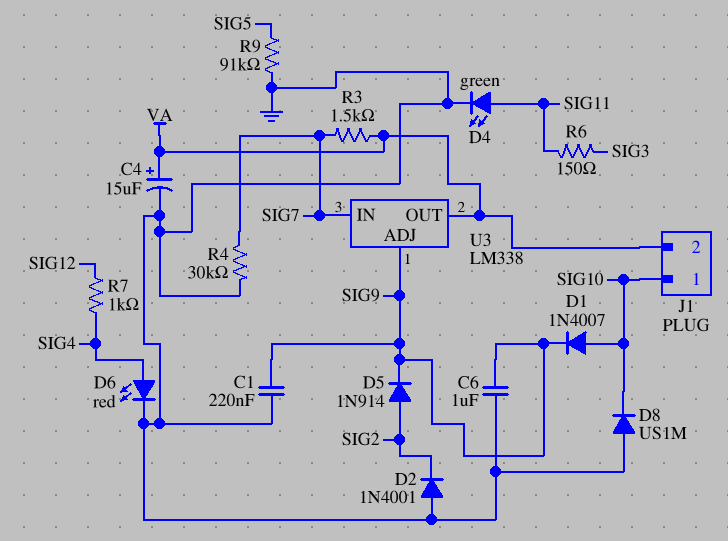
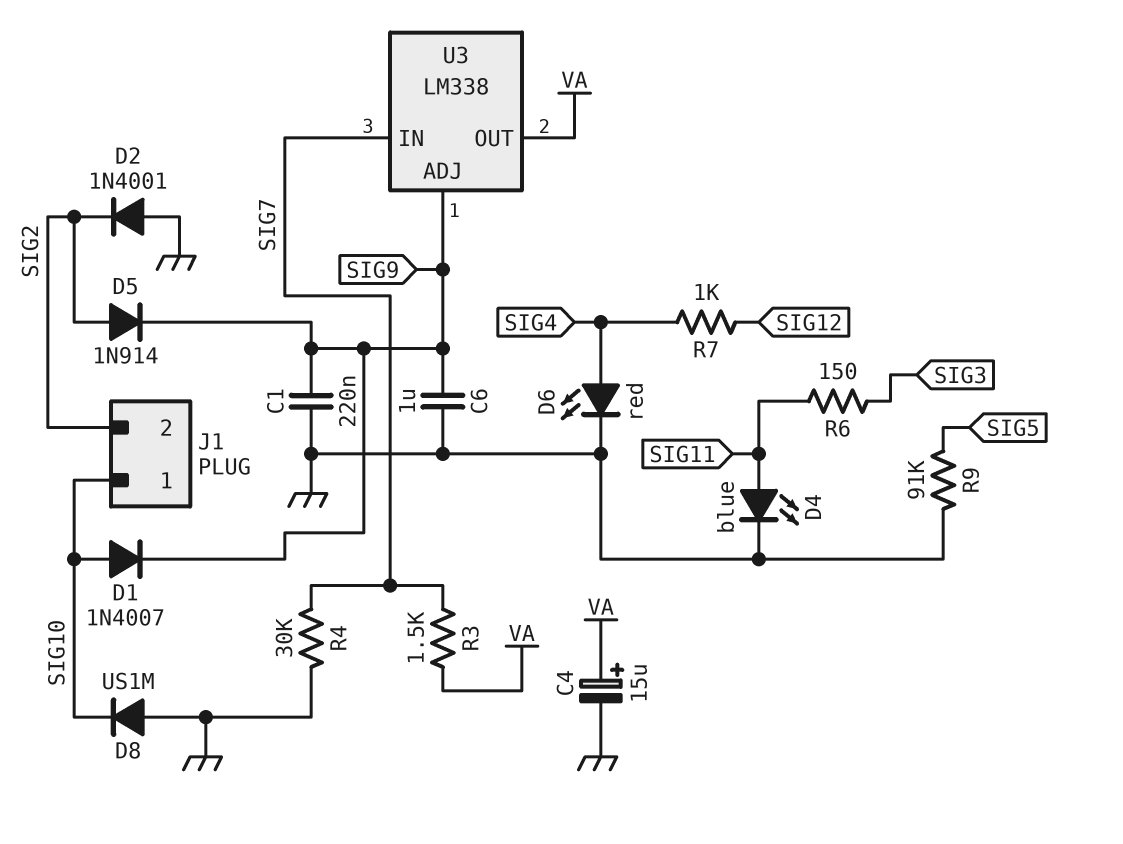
D4: LED green (A SIG11, K GND) -> LED blue (A SIG11, K GND)
J1 pin 2: VA -> SIG2

